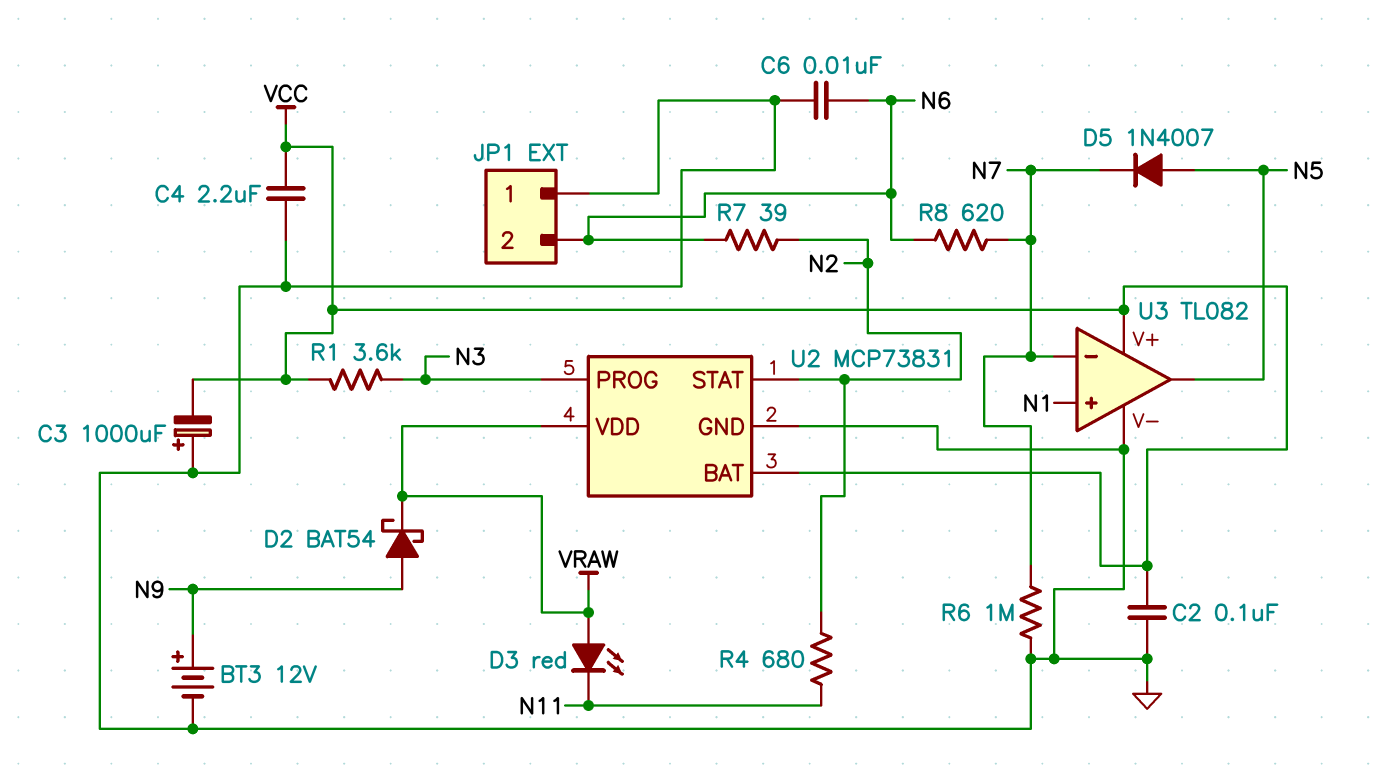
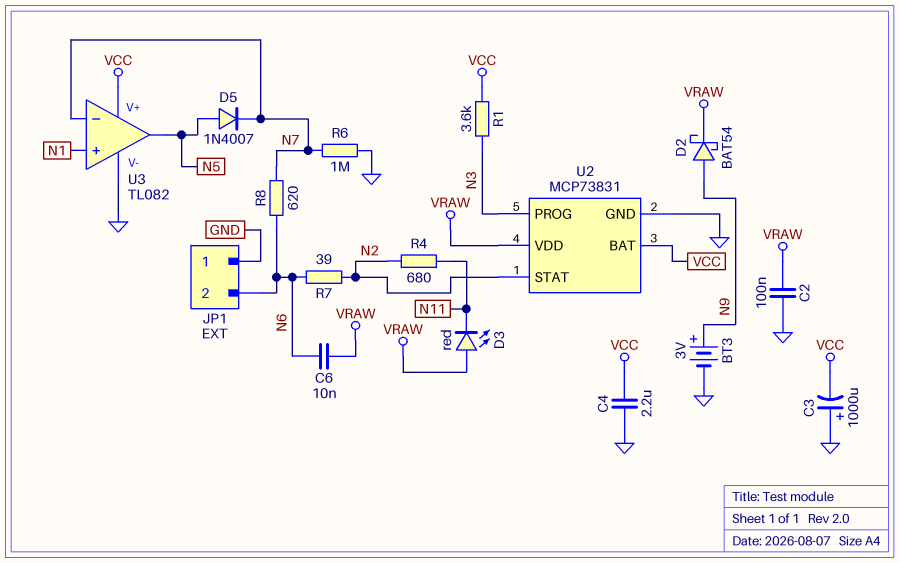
BT3: 12V (plus N9, minus GND) -> 3V (plus N9, minus GND)
C2: 100nF (GND, VCC) -> 100nF (GND, VRAW)
C6: 10nF (GND, N6) -> 10nF (N6, VRAW)

